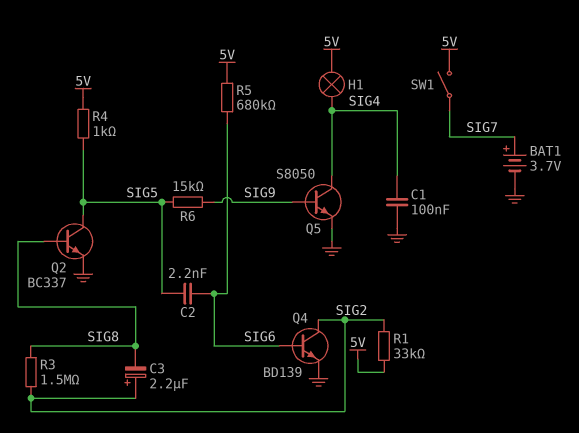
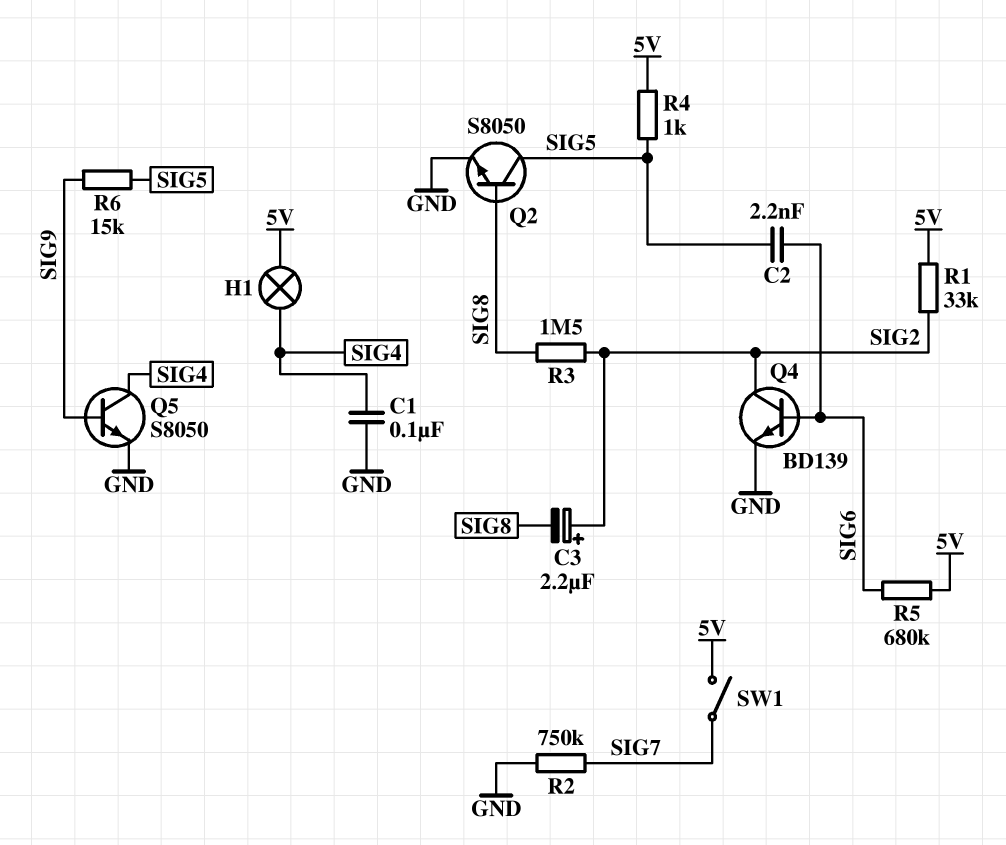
BAT1: 3.7V (plus SIG7, minus GND) -> none
Q2: NPN BC337 (B SIG8, C SIG5, E GND) -> NPN S8050 (B SIG8, C SIG5, E GND)
R2: none -> 750k (GND, SIG7)

